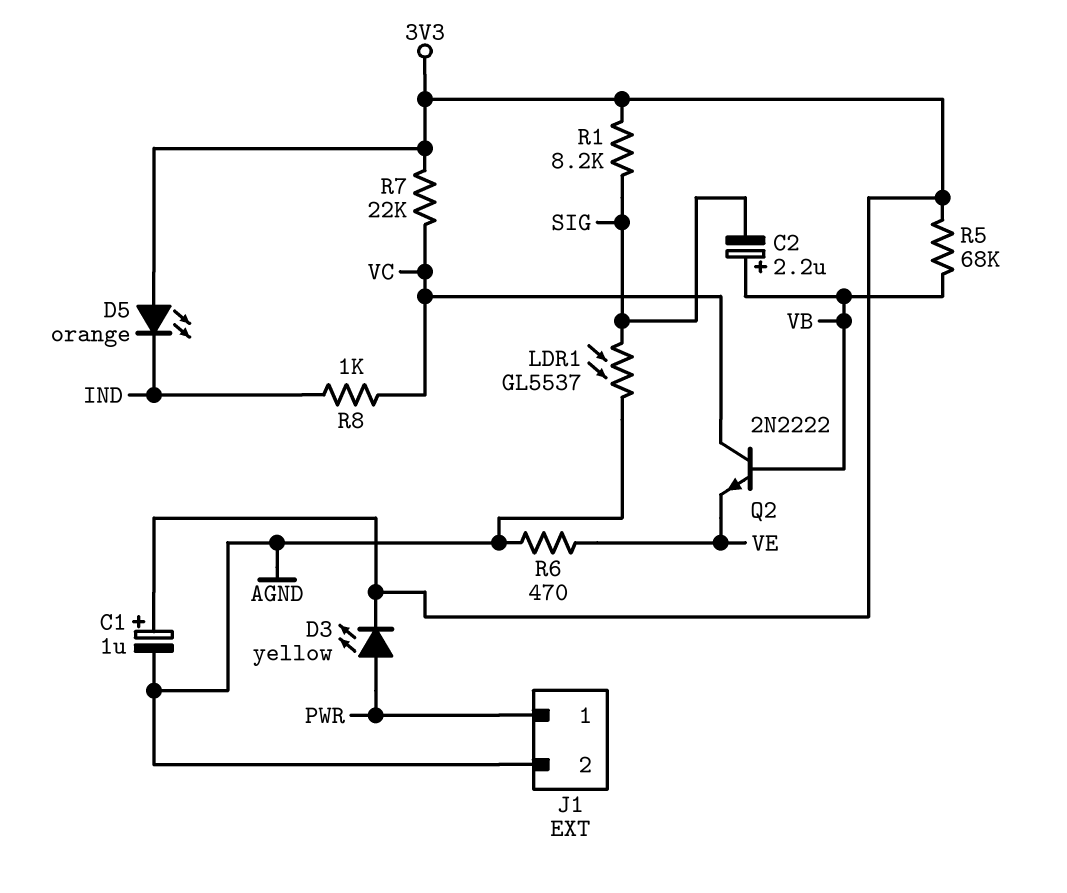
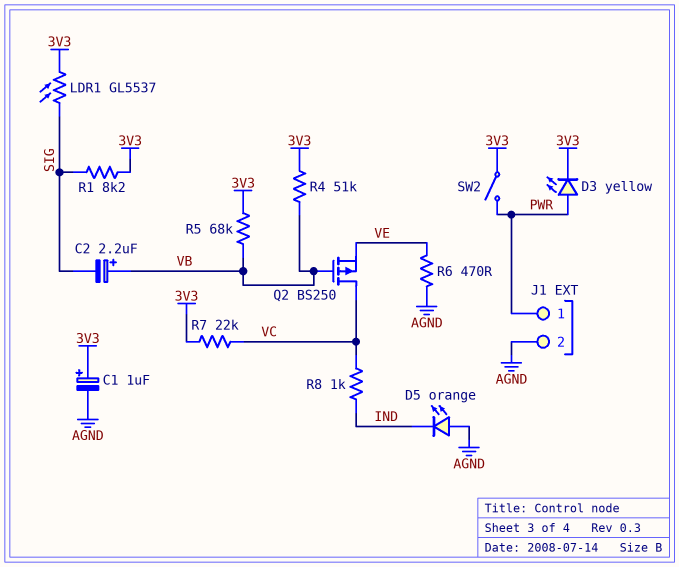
D5: LED orange (A 3V3, K IND) -> LED orange (A AGND, K IND)
LDR1: GL5537 (AGND, SIG) -> GL5537 (3V3, SIG)
Q2: NPN 2N2222 (B VB, C VC, E VE) -> PMOS BS250 (G VB, D VC, S VE)
R4: none -> 51k (3V3, VB)
SW2: none -> switch (3V3, PWR)

